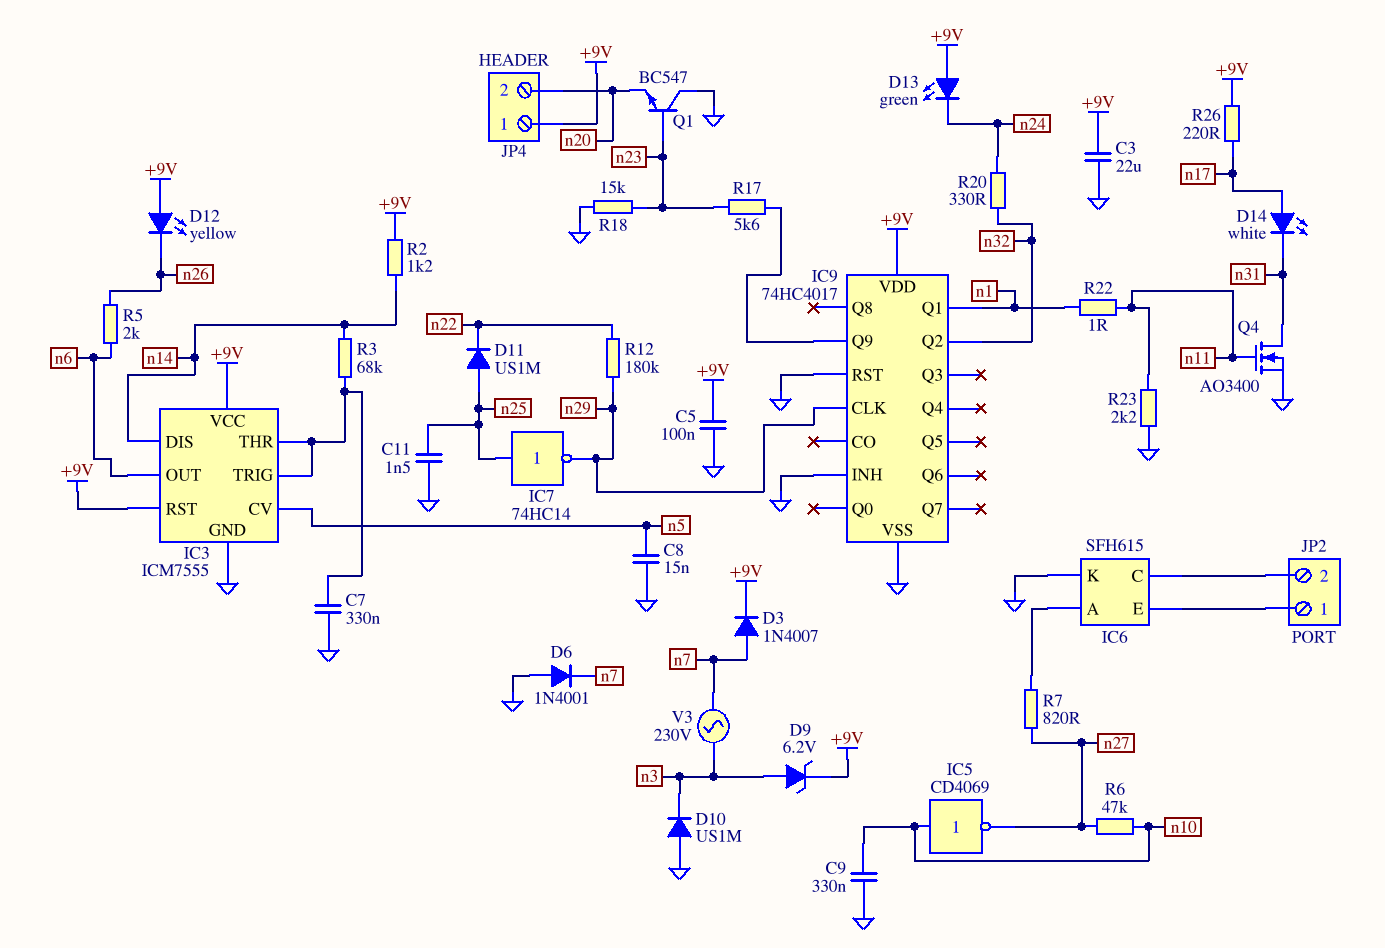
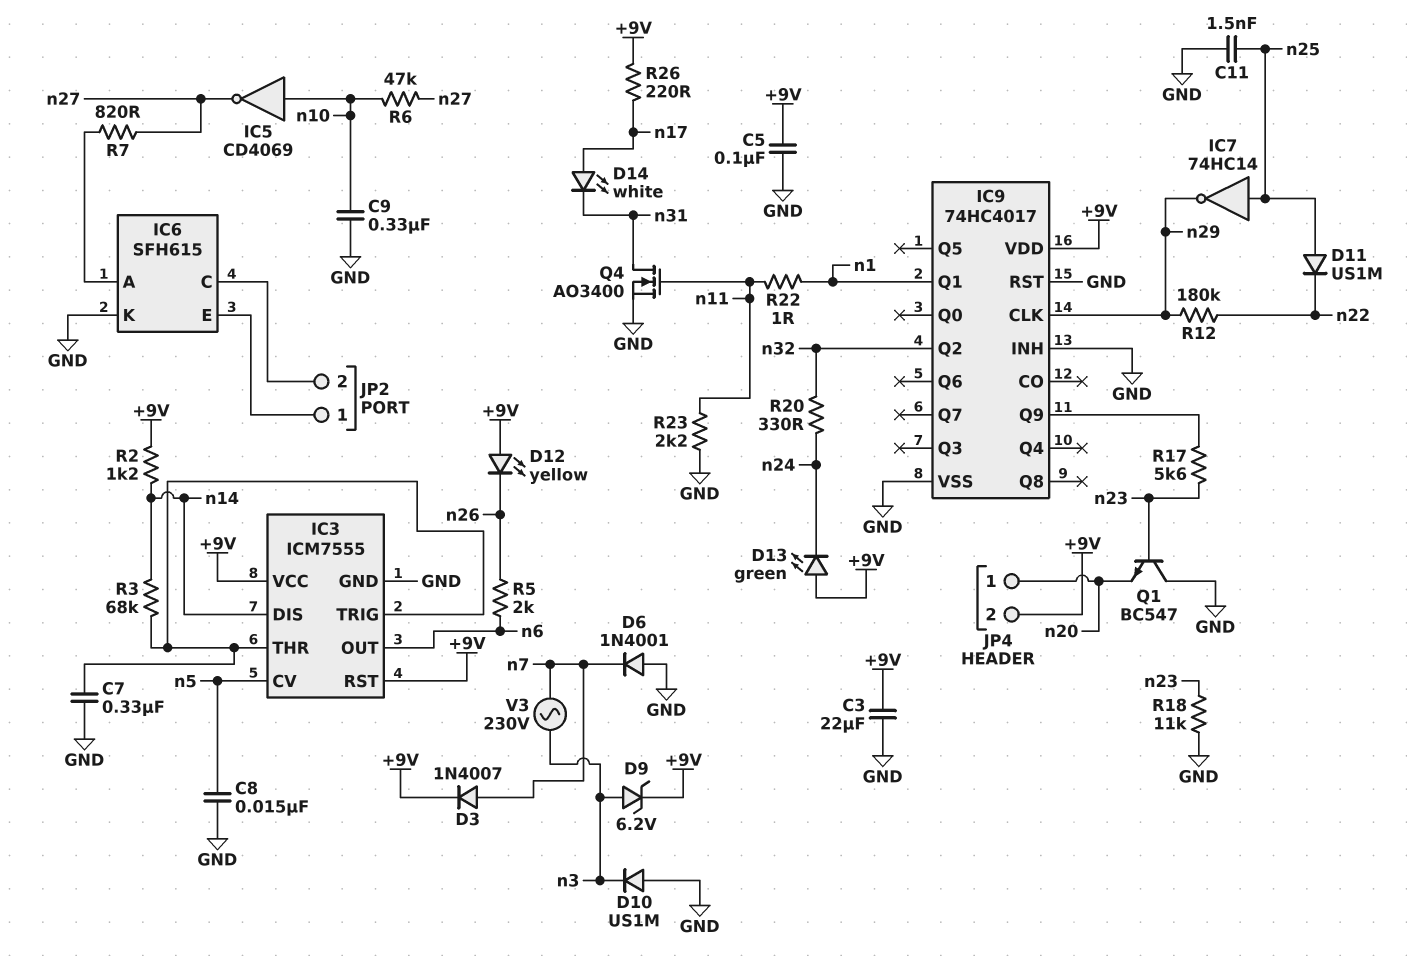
JP4 pin 1: +9V -> n20
JP4 pin 2: n20 -> +9V
R18: 15k (GND, n23) -> 11k (GND, n23)

